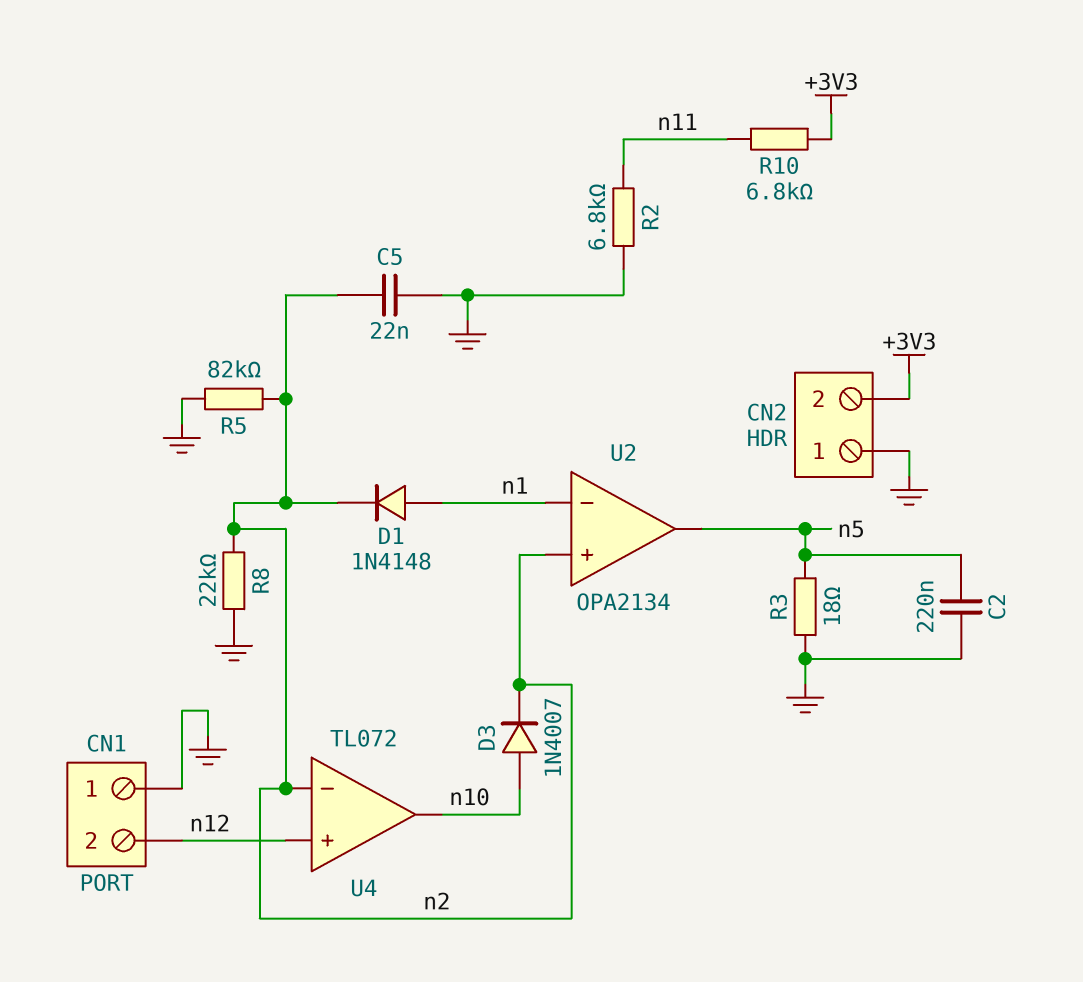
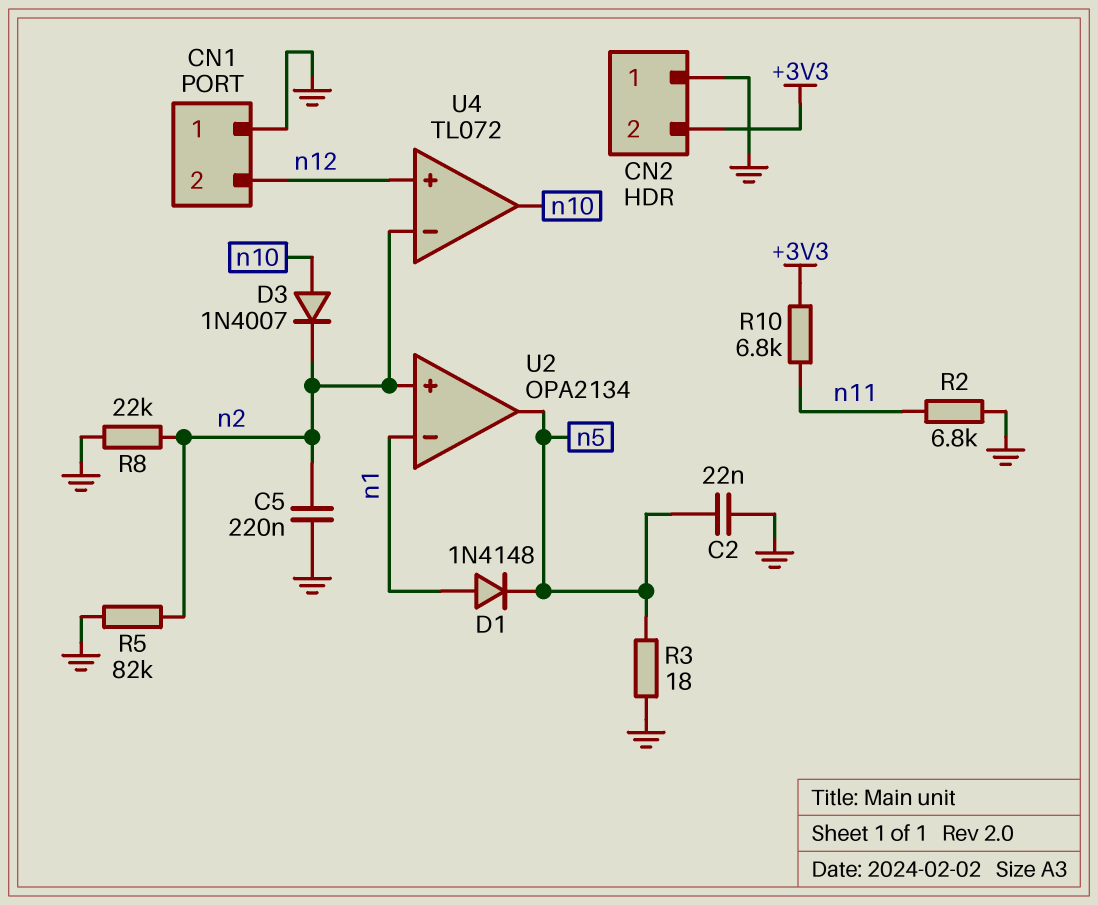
C2: 220nF (GND, n5) -> 22nF (GND, n5)
C5: 22nF (GND, n2) -> 220nF (GND, n2)
D1: diode 1N4148 (A n1, K n2) -> diode 1N4148 (A n1, K n5)

